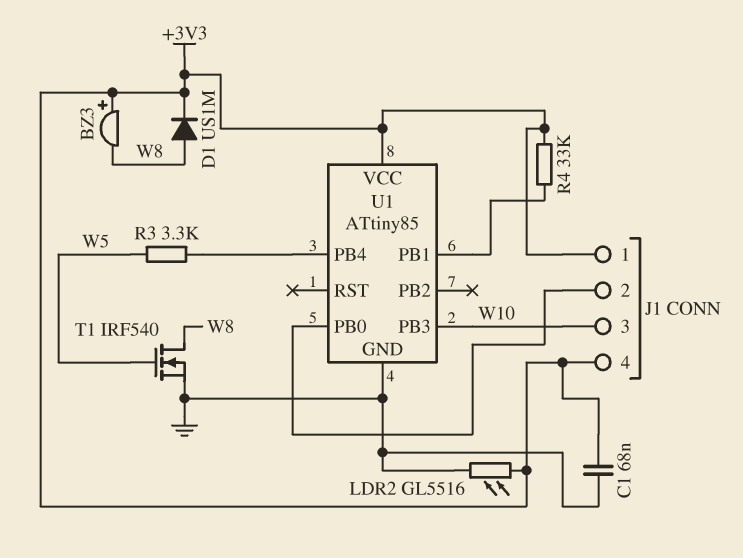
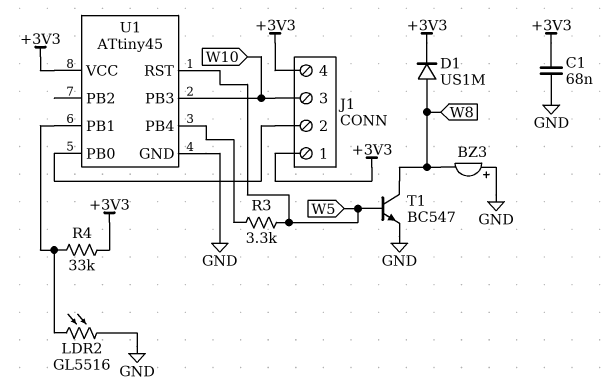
BZ3: buzzer (plus +3V3, minus W8) -> buzzer (plus GND, minus W8)
LDR2: GL5516 (+3V3, GND) -> GL5516 (GND, U1/PB1)
T1: NMOS IRF540 (G W5, D W8, S GND) -> NPN BC547 (B W5, C W8, E GND)
U1: ATtiny85 -> ATtiny45
U1 pin RST: none -> W5

